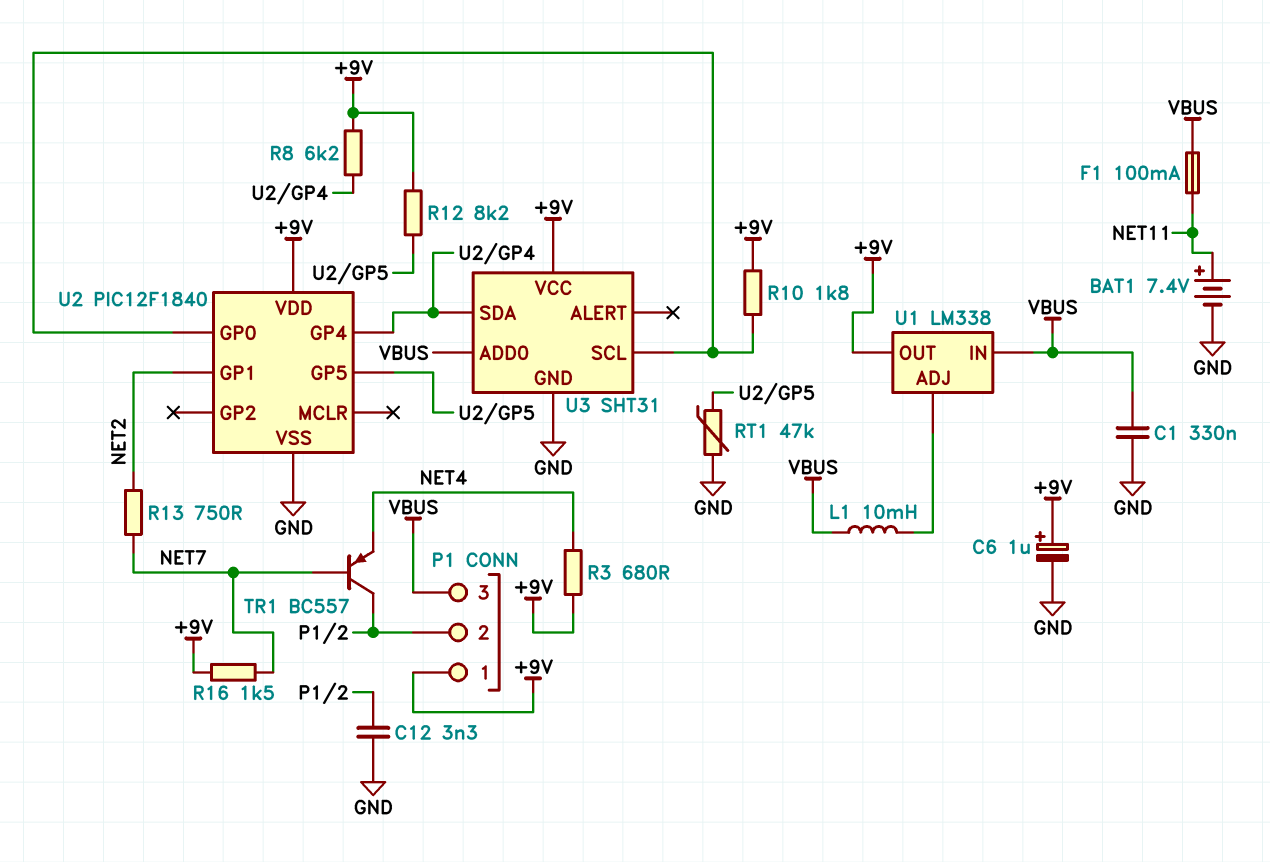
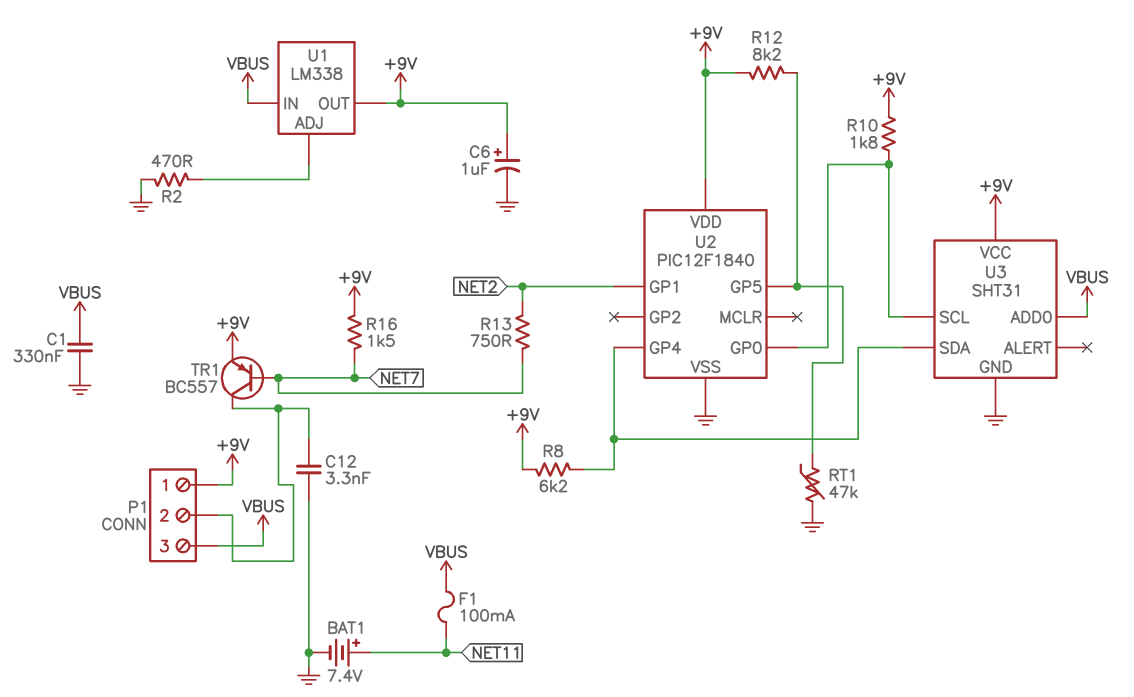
L1: 10mH (U1/ADJ, VBUS) -> none
R2: none -> 470 (GND, U1/ADJ)
R3: 680 (+9V, NET4) -> none
TR1: PNP BC557 (B NET7, C P1/2, E NET4) -> PNP BC557 (B NET7, C P1/2, E +9V)

